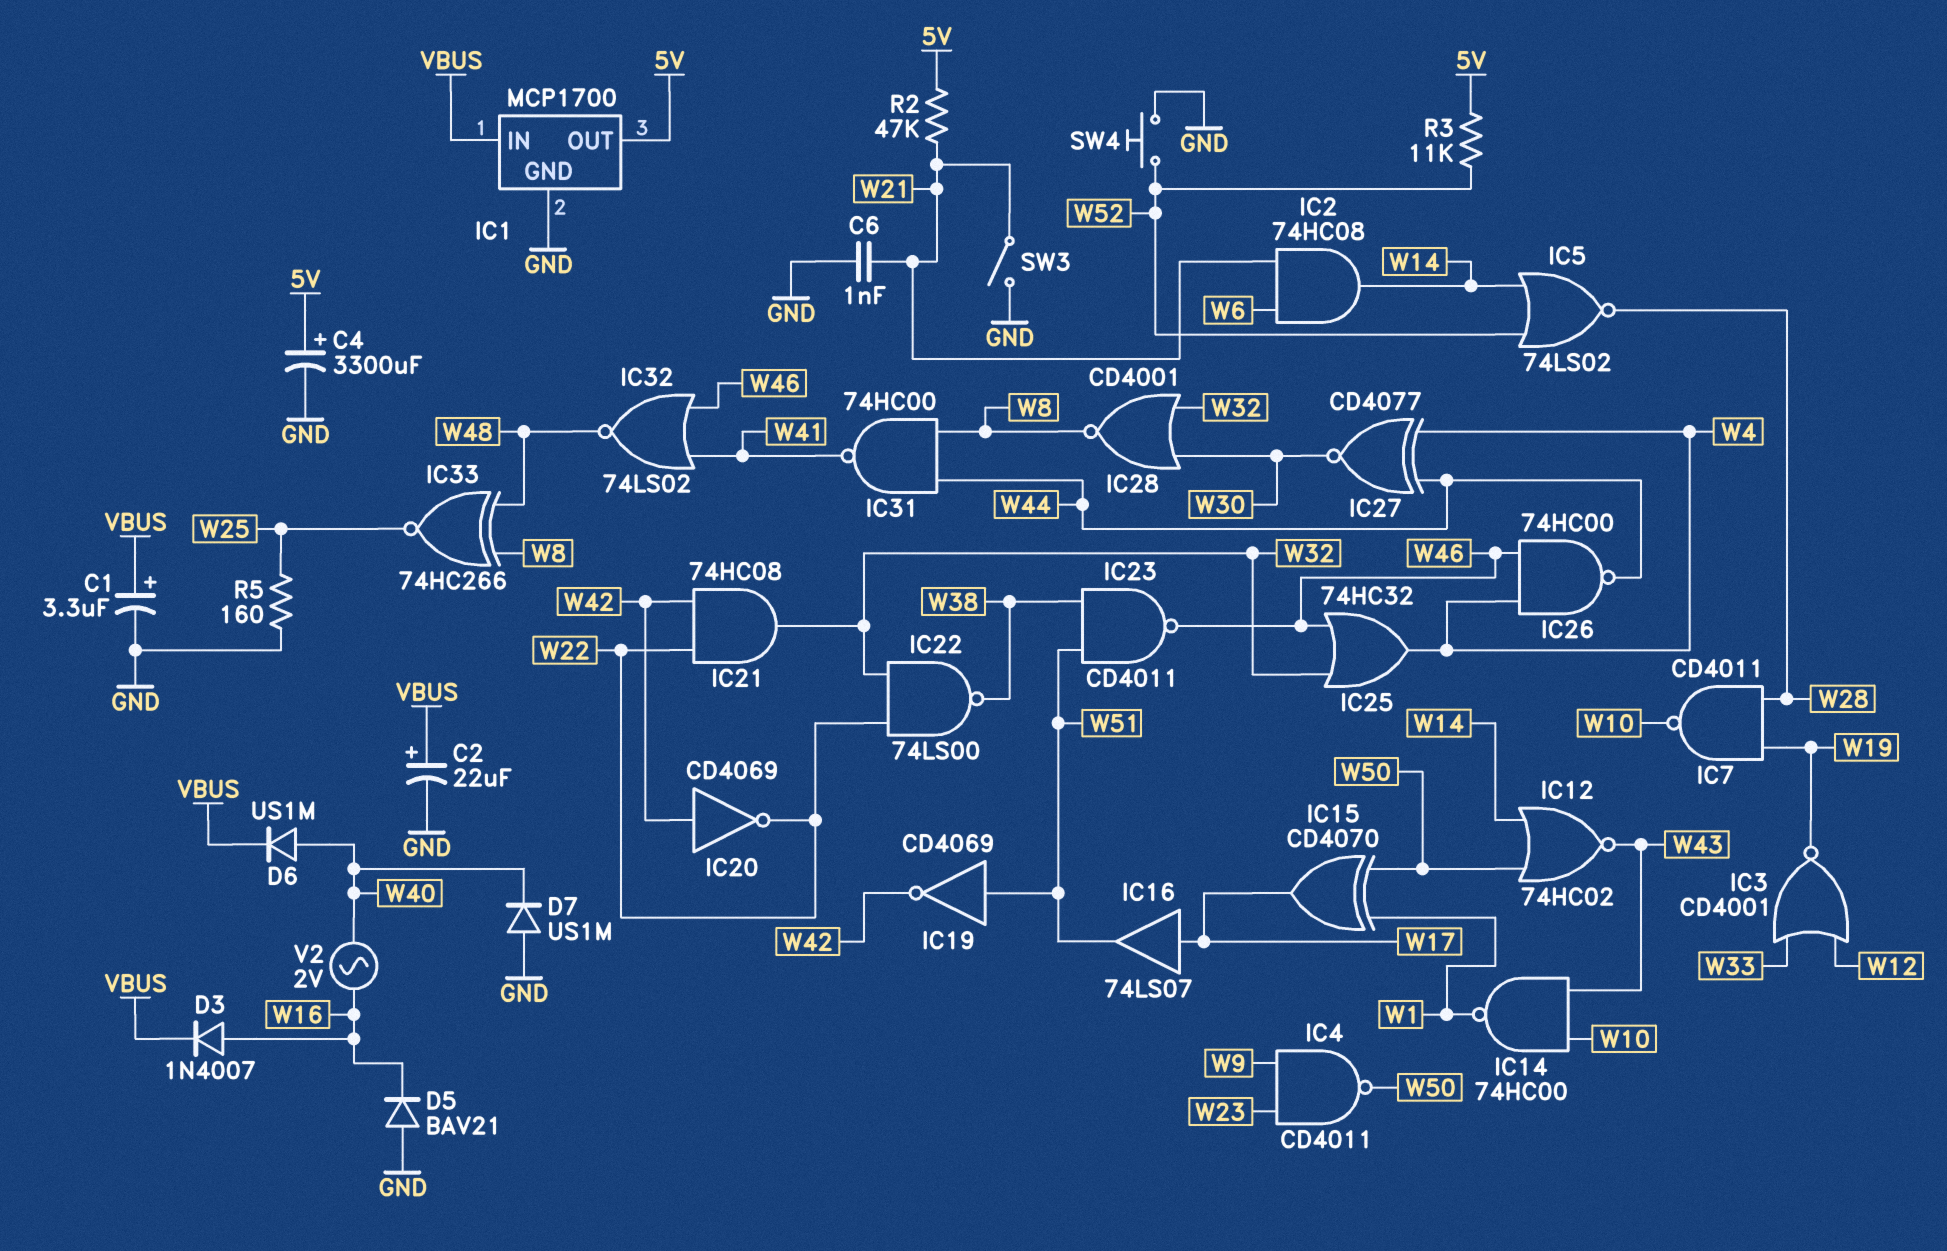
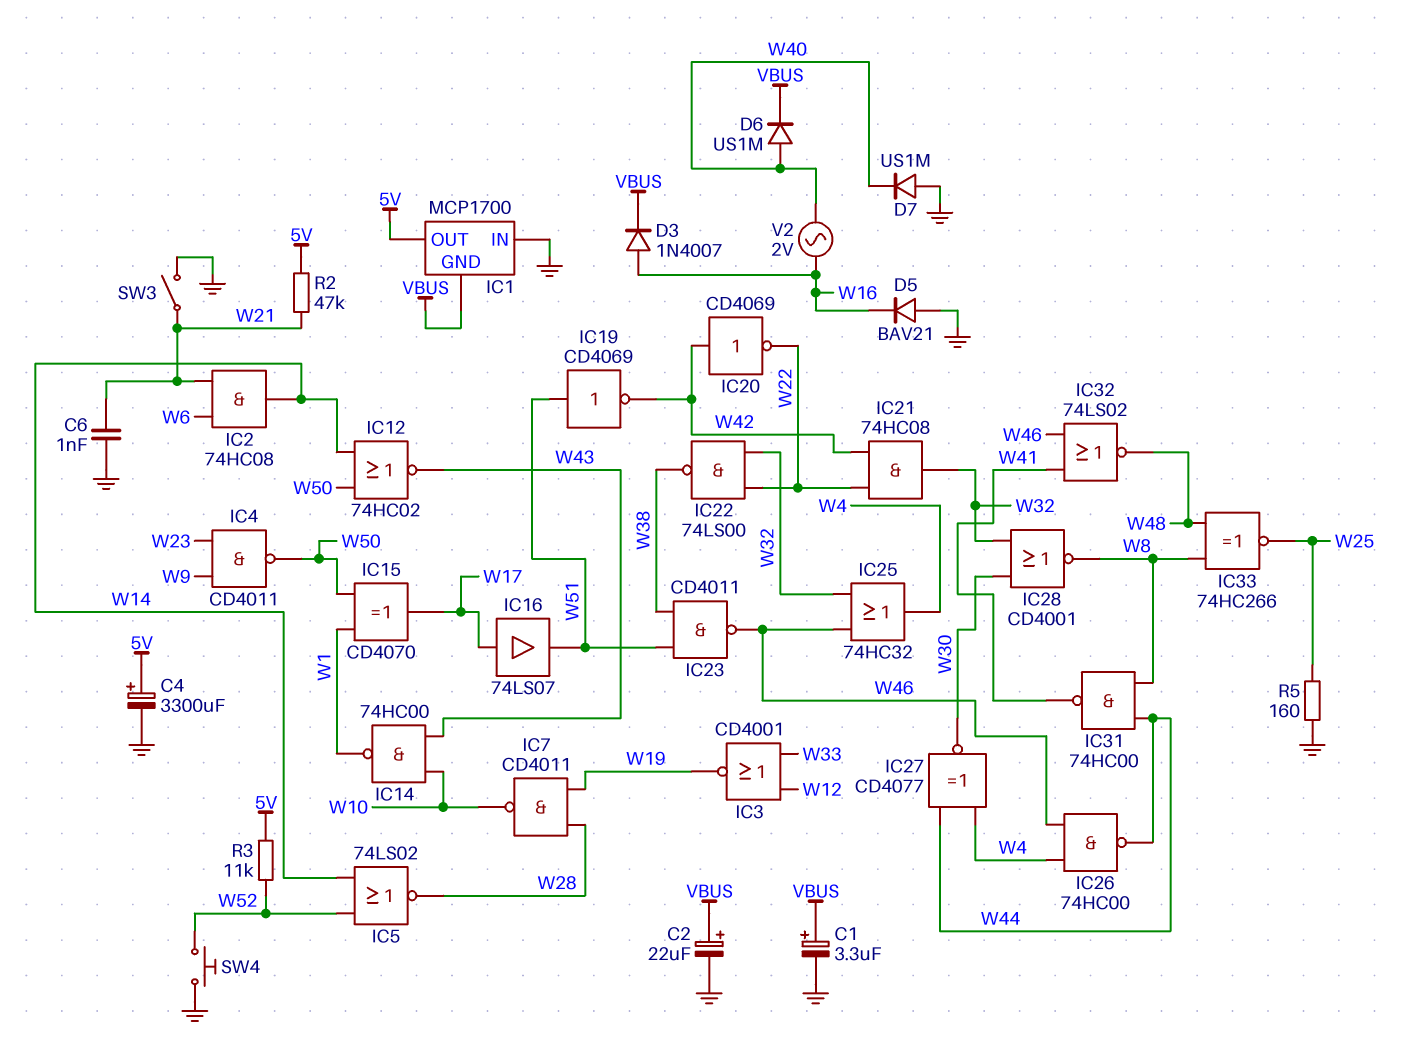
IC1 pin GND: GND -> VBUS
IC1 pin IN: VBUS -> GND

